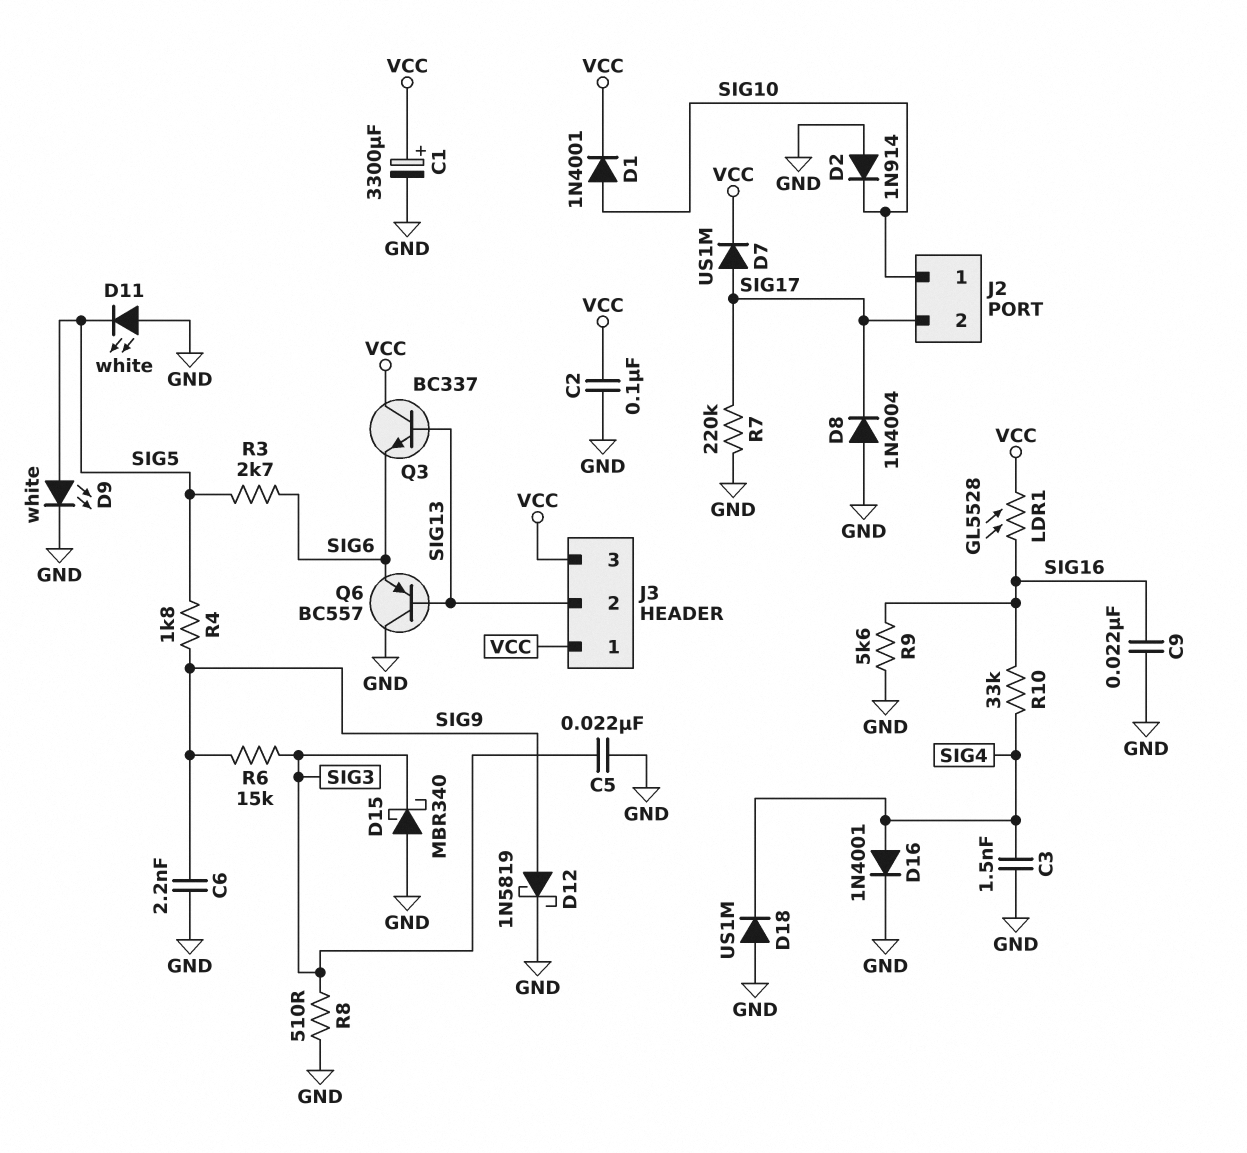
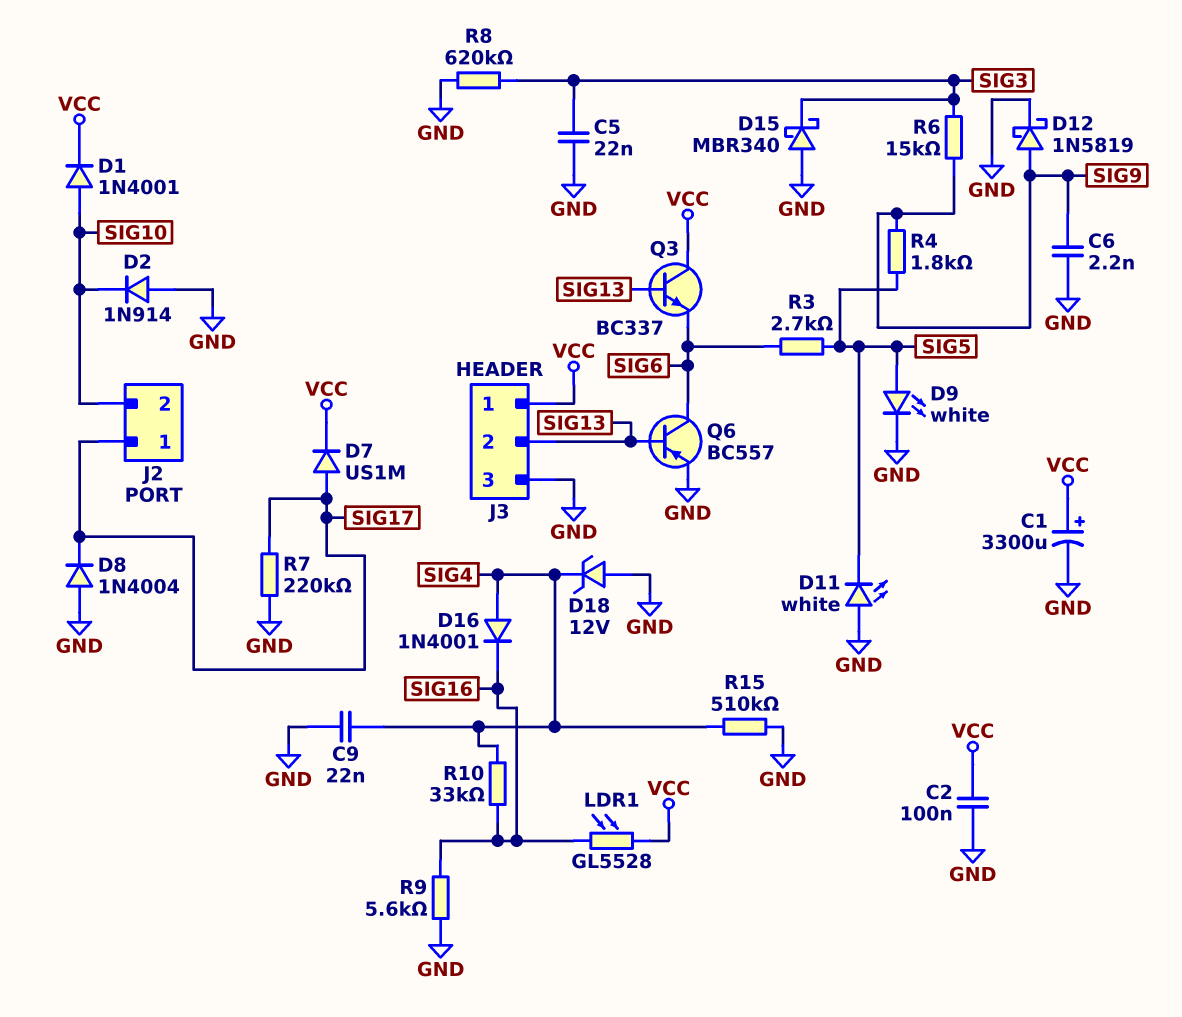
C3: 1.5nF (GND, SIG4) -> none
C9: 22nF (GND, SIG16) -> 22nF (GND, SIG4)
D16: diode 1N4001 (A SIG4, K GND) -> diode 1N4001 (A SIG4, K SIG16)
D18: diode US1M (A GND, K SIG4) -> zener 12V (A GND, K SIG4)
J2 pin 1: SIG10 -> SIG17
J2 pin 2: SIG17 -> SIG10
J3 pin 3: VCC -> GND
Q6: PNP BC557 (B SIG13, C GND, E SIG6) -> PNP BC557 (B SIG13, C SIG6, E GND)
R8: 510 (GND, SIG3) -> 620k (GND, SIG3)
R15: none -> 510k (GND, SIG4)

